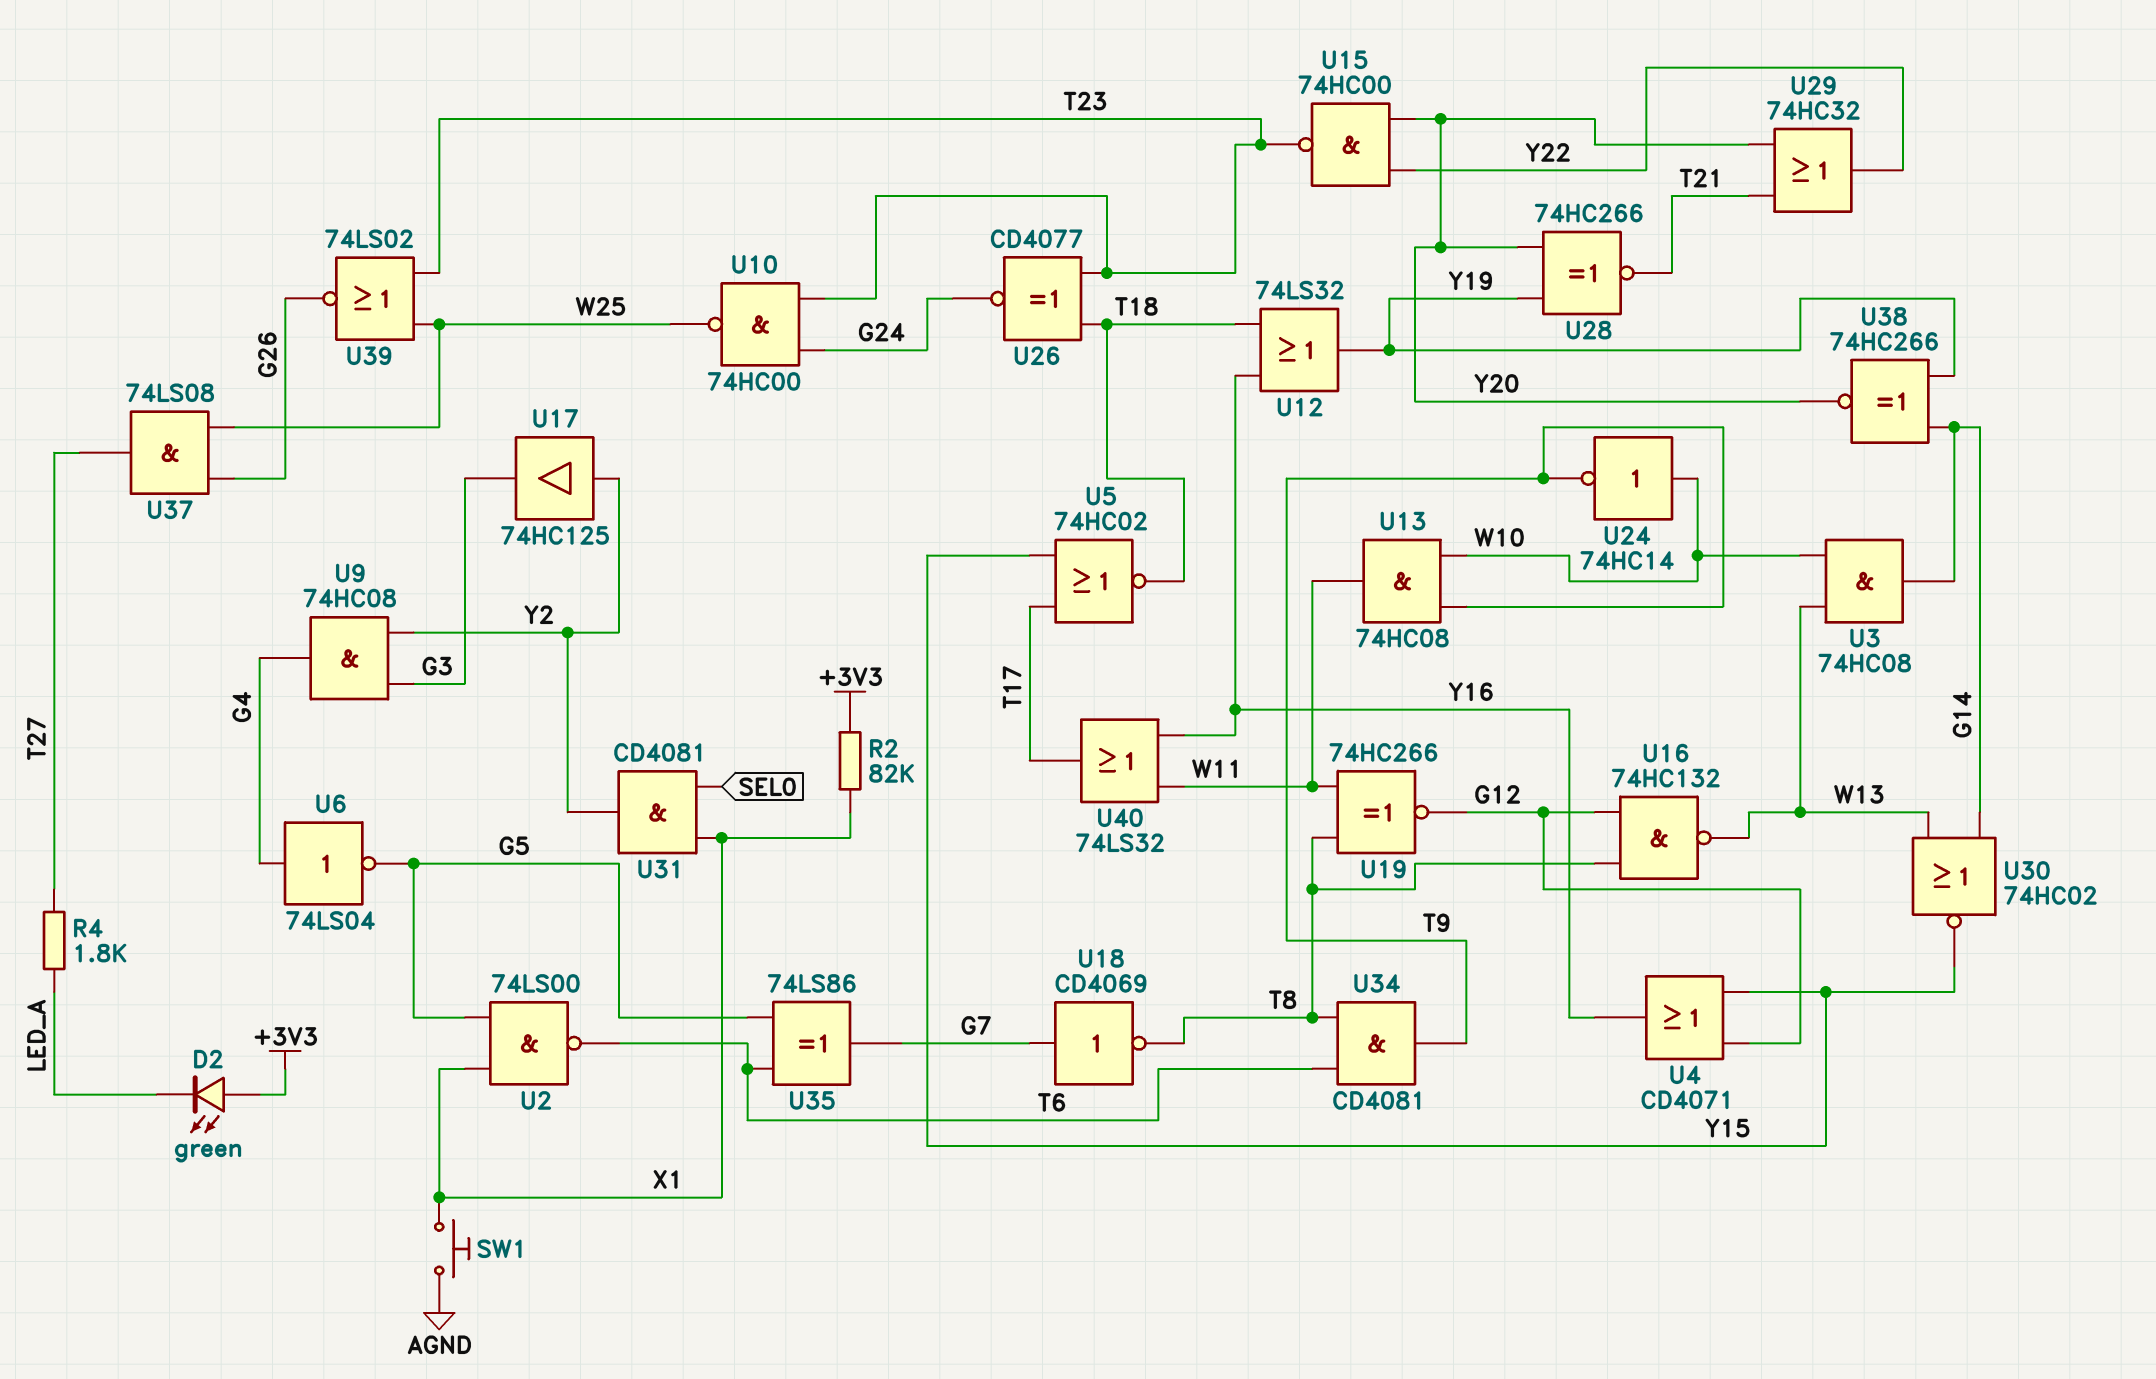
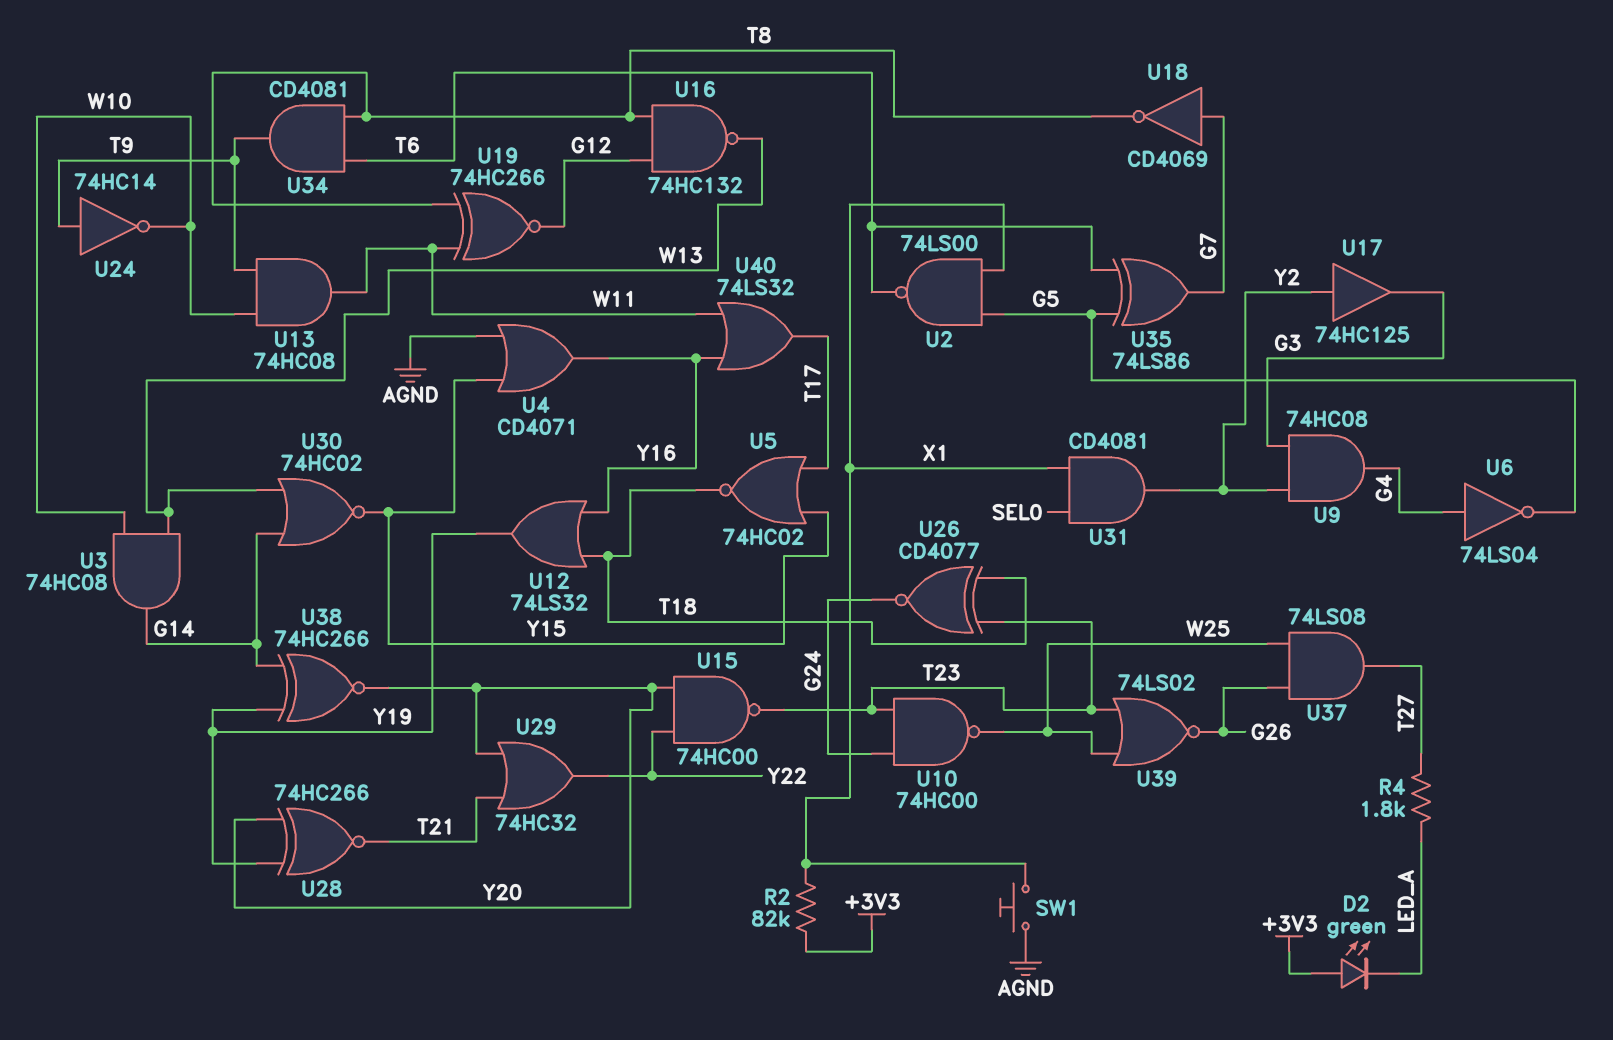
U4: OR CD4071 (in G12, in Y15, out Y16) -> OR CD4071 (in AGND, in Y15, out Y16)
U24: NOT 74HC14 (in W10, out T9) -> NOT 74HC14 (in T9, out W10)

